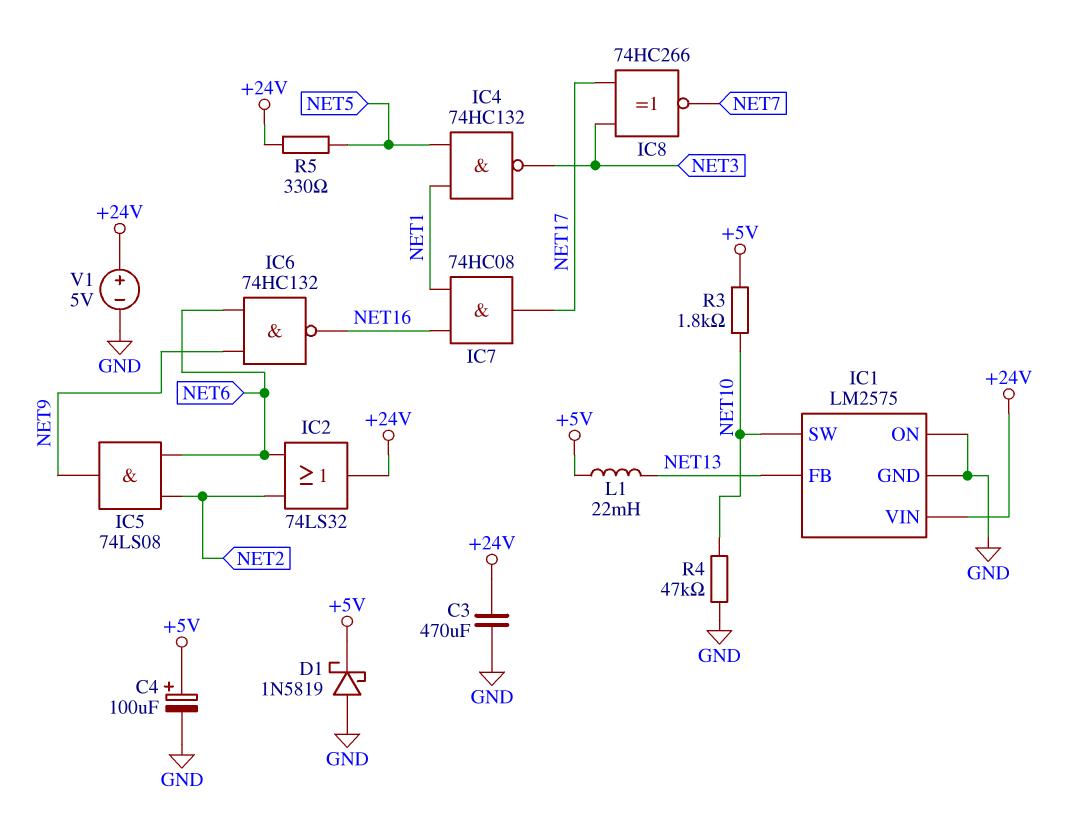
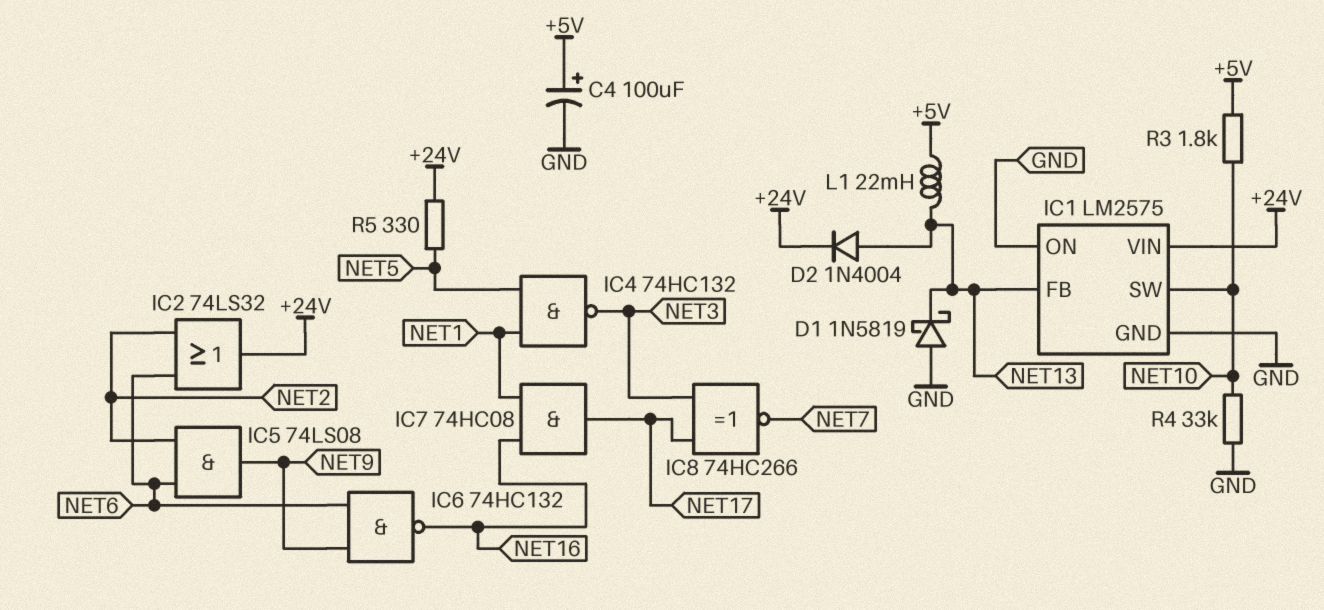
C3: 470uF (+24V, GND) -> none
D1: schottky 1N5819 (A GND, K +5V) -> schottky 1N5819 (A GND, K NET13)
D2: none -> diode 1N4004 (A NET13, K +24V)
R4: 47k (GND, NET10) -> 33k (GND, NET10)
V1: 5V (plus +24V, minus GND) -> none

